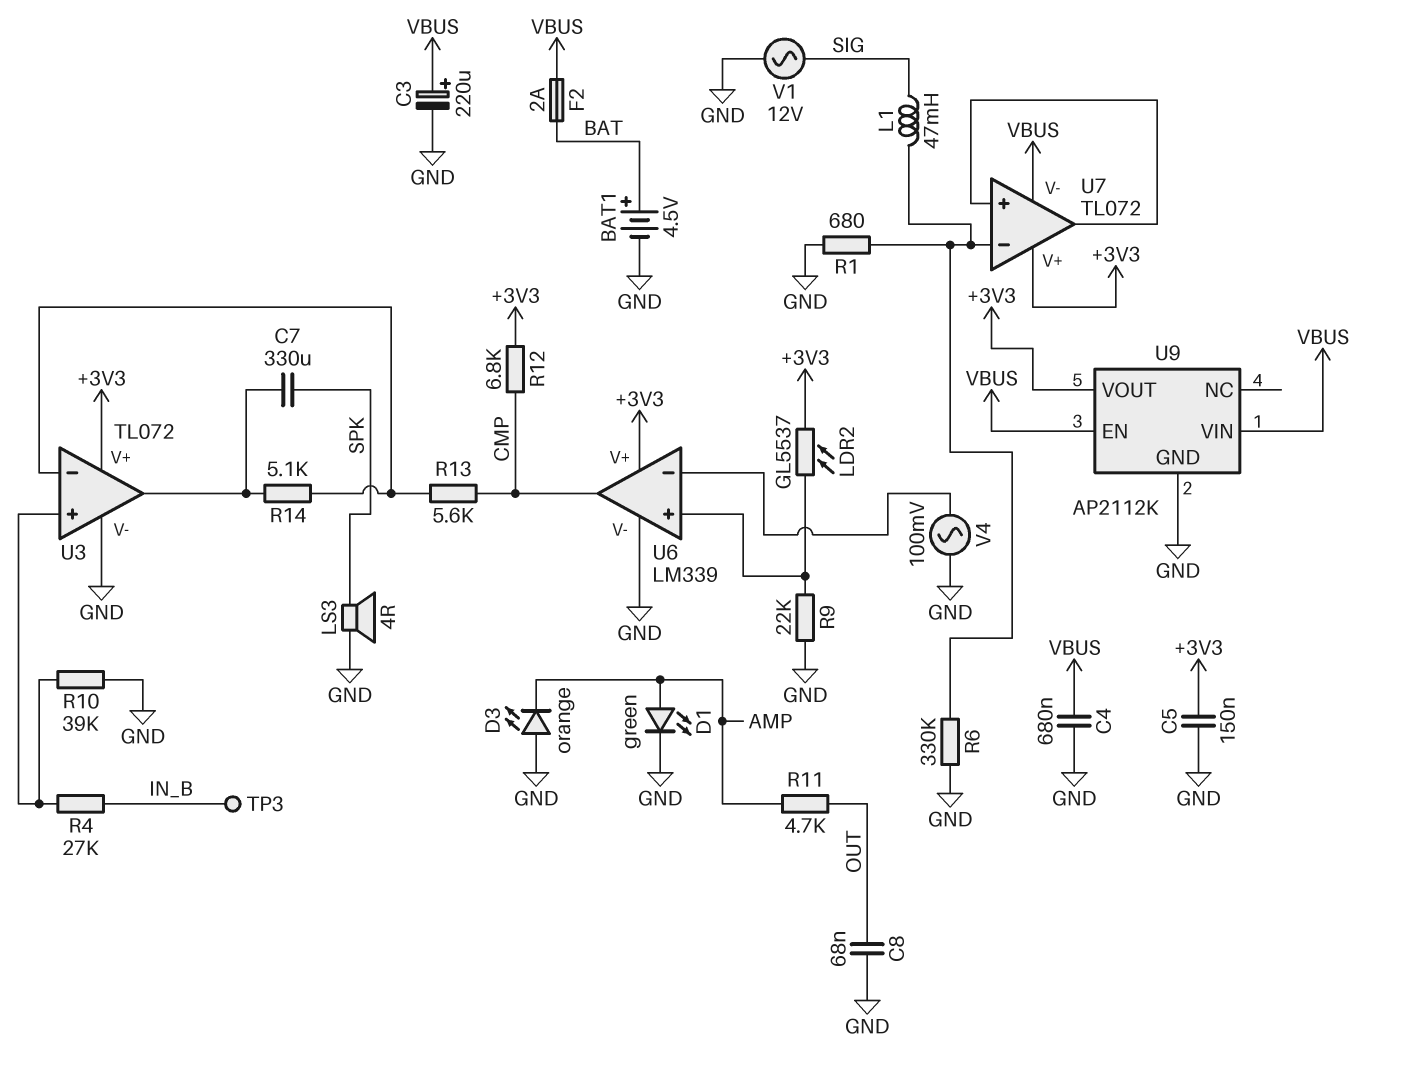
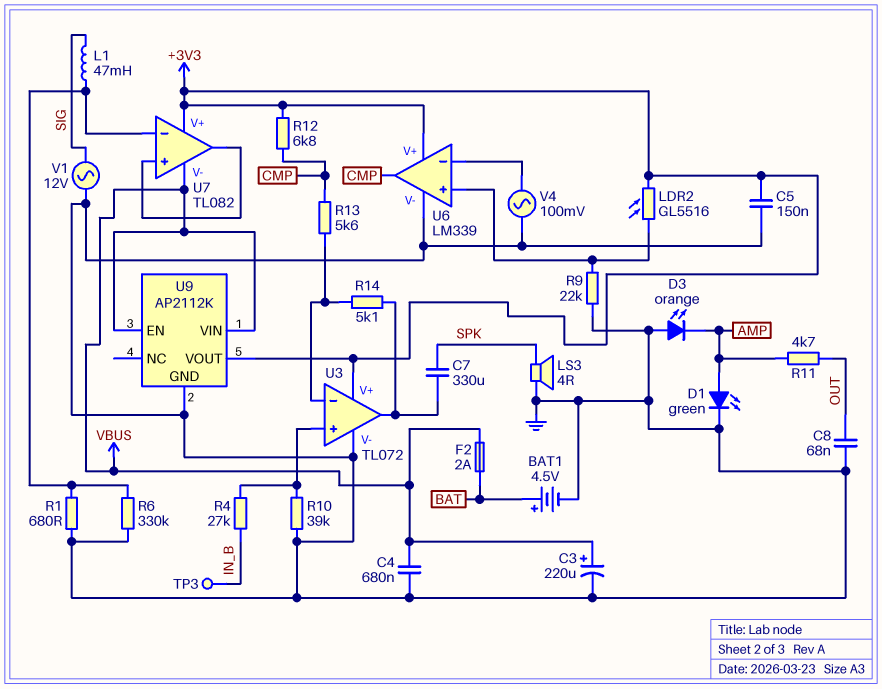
LDR2: GL5537 (+3V3, U6/in+) -> GL5516 (+3V3, U6/in+)
U7: TL072 -> TL082

